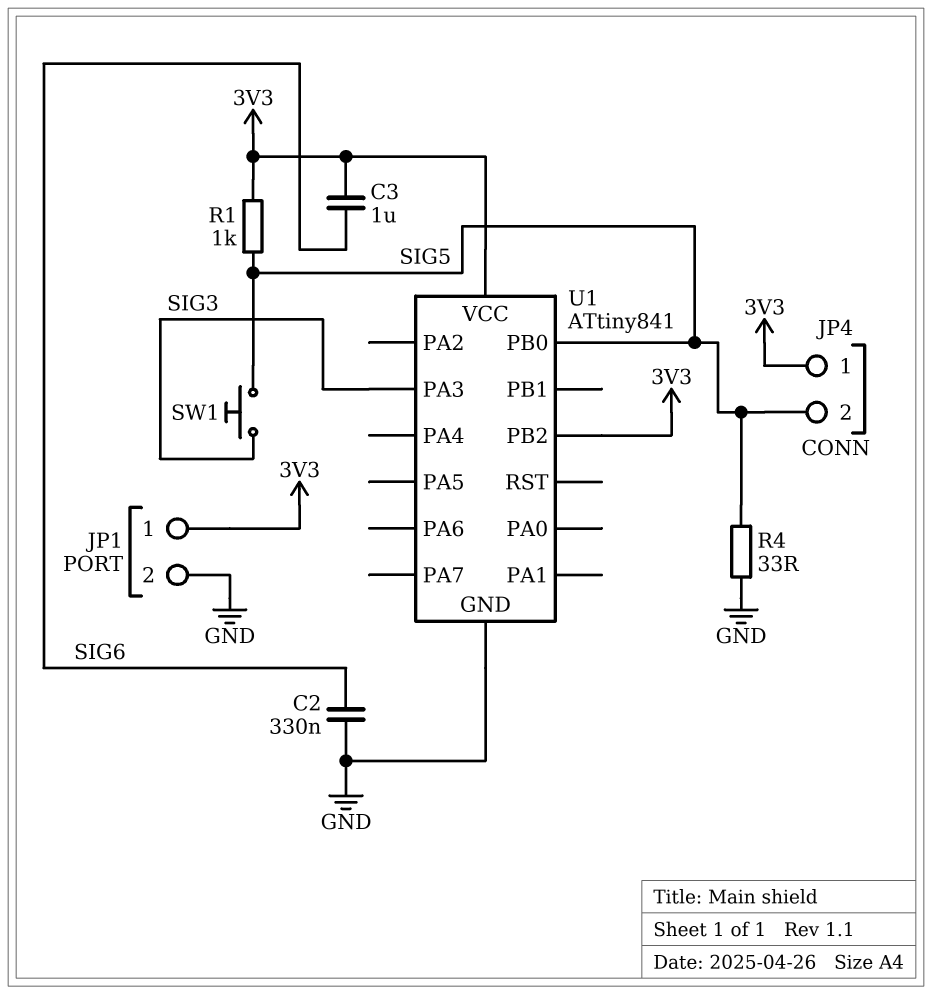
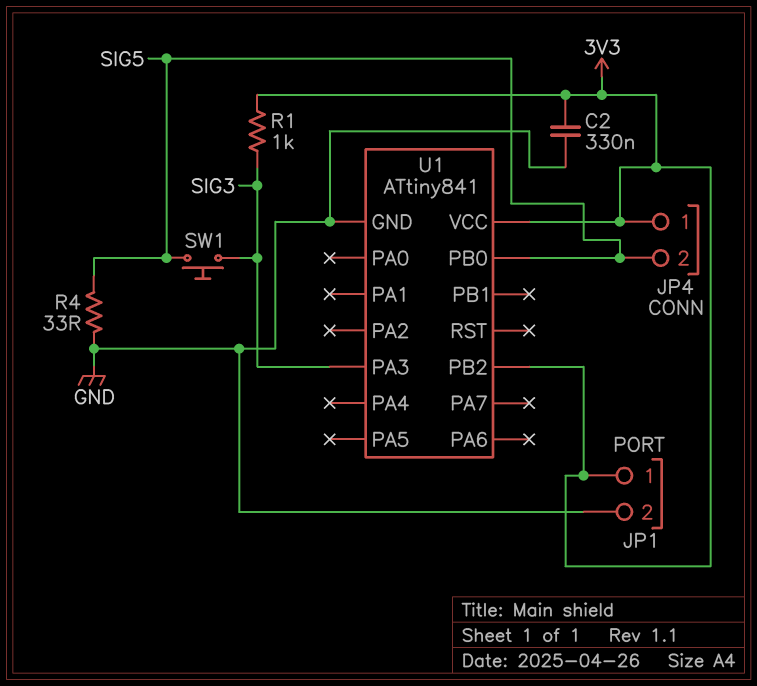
C2: 330nF (GND, SIG6) -> 330nF (3V3, GND)
C3: 1uF (3V3, SIG6) -> none
R1: 1k (3V3, SIG5) -> 1k (3V3, SIG3)

